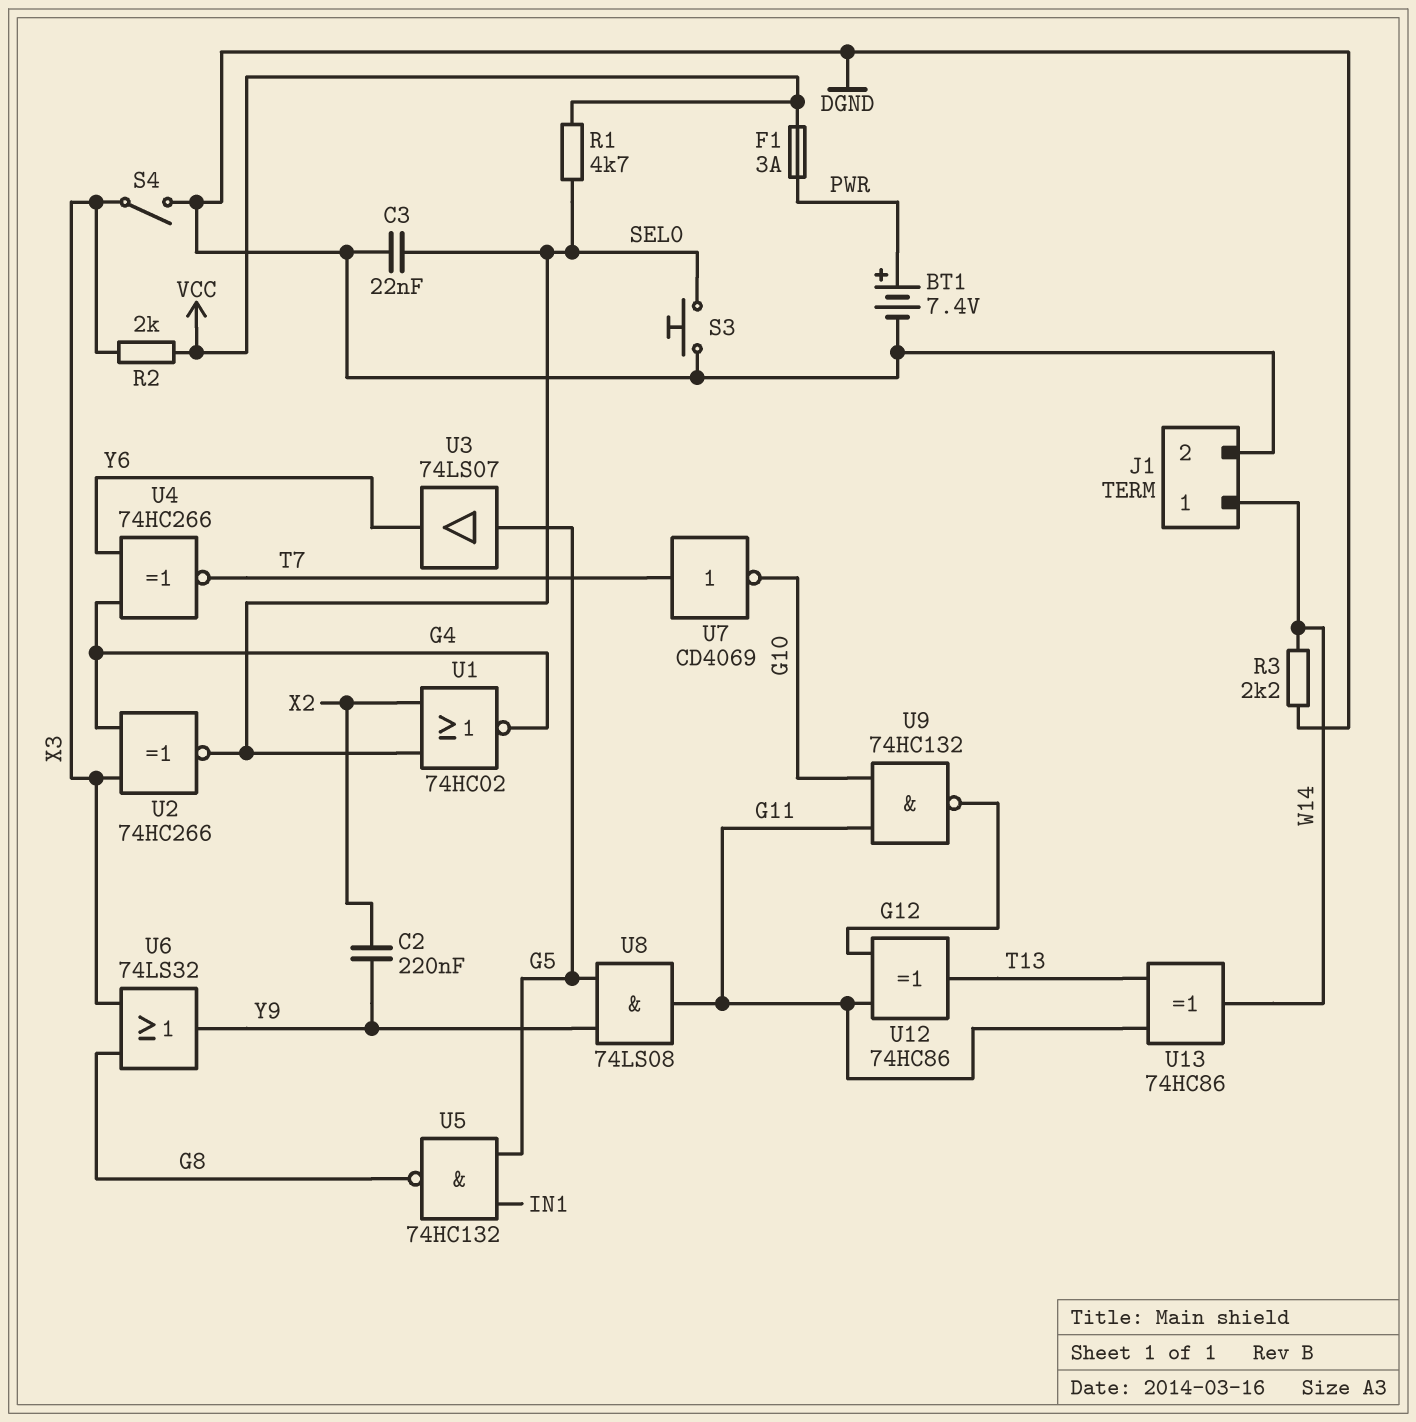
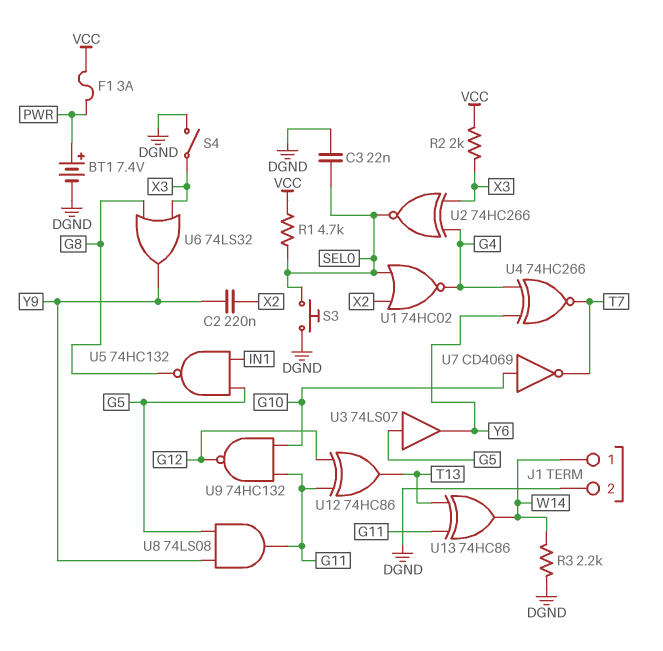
U7: NOT CD4069 (in T7, out G10) -> NOT CD4069 (in G10, out T7)

